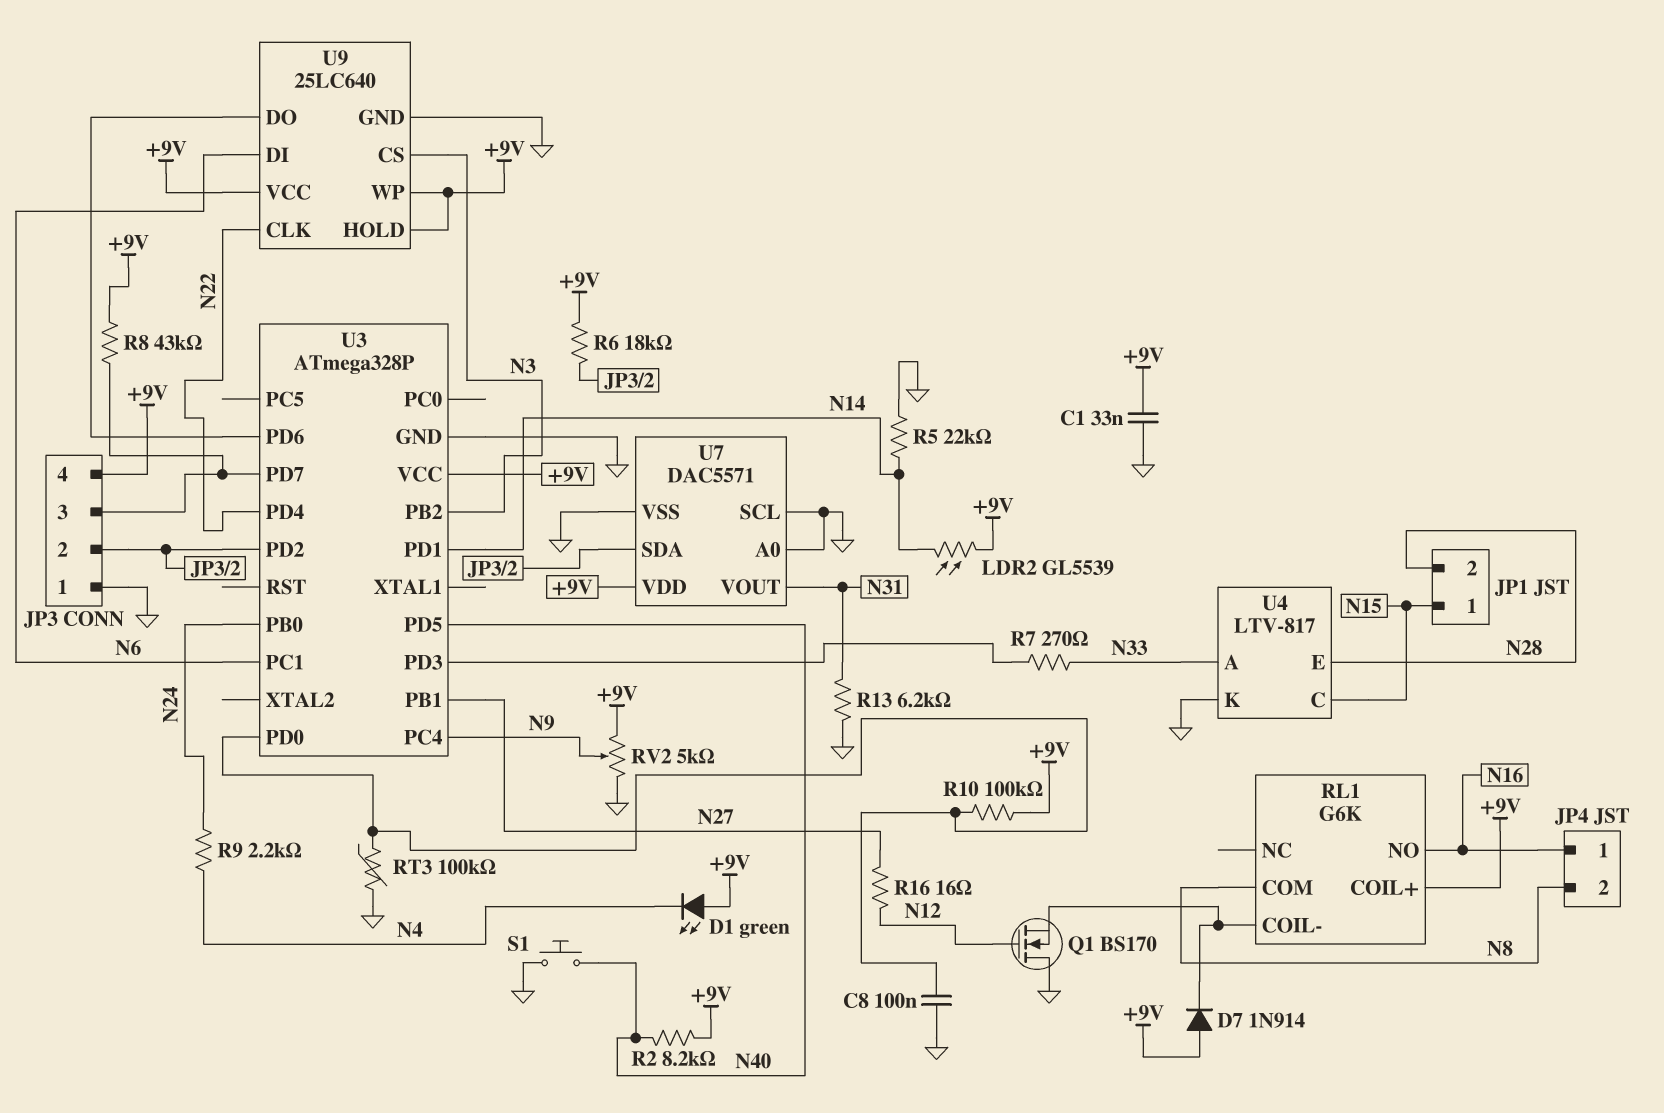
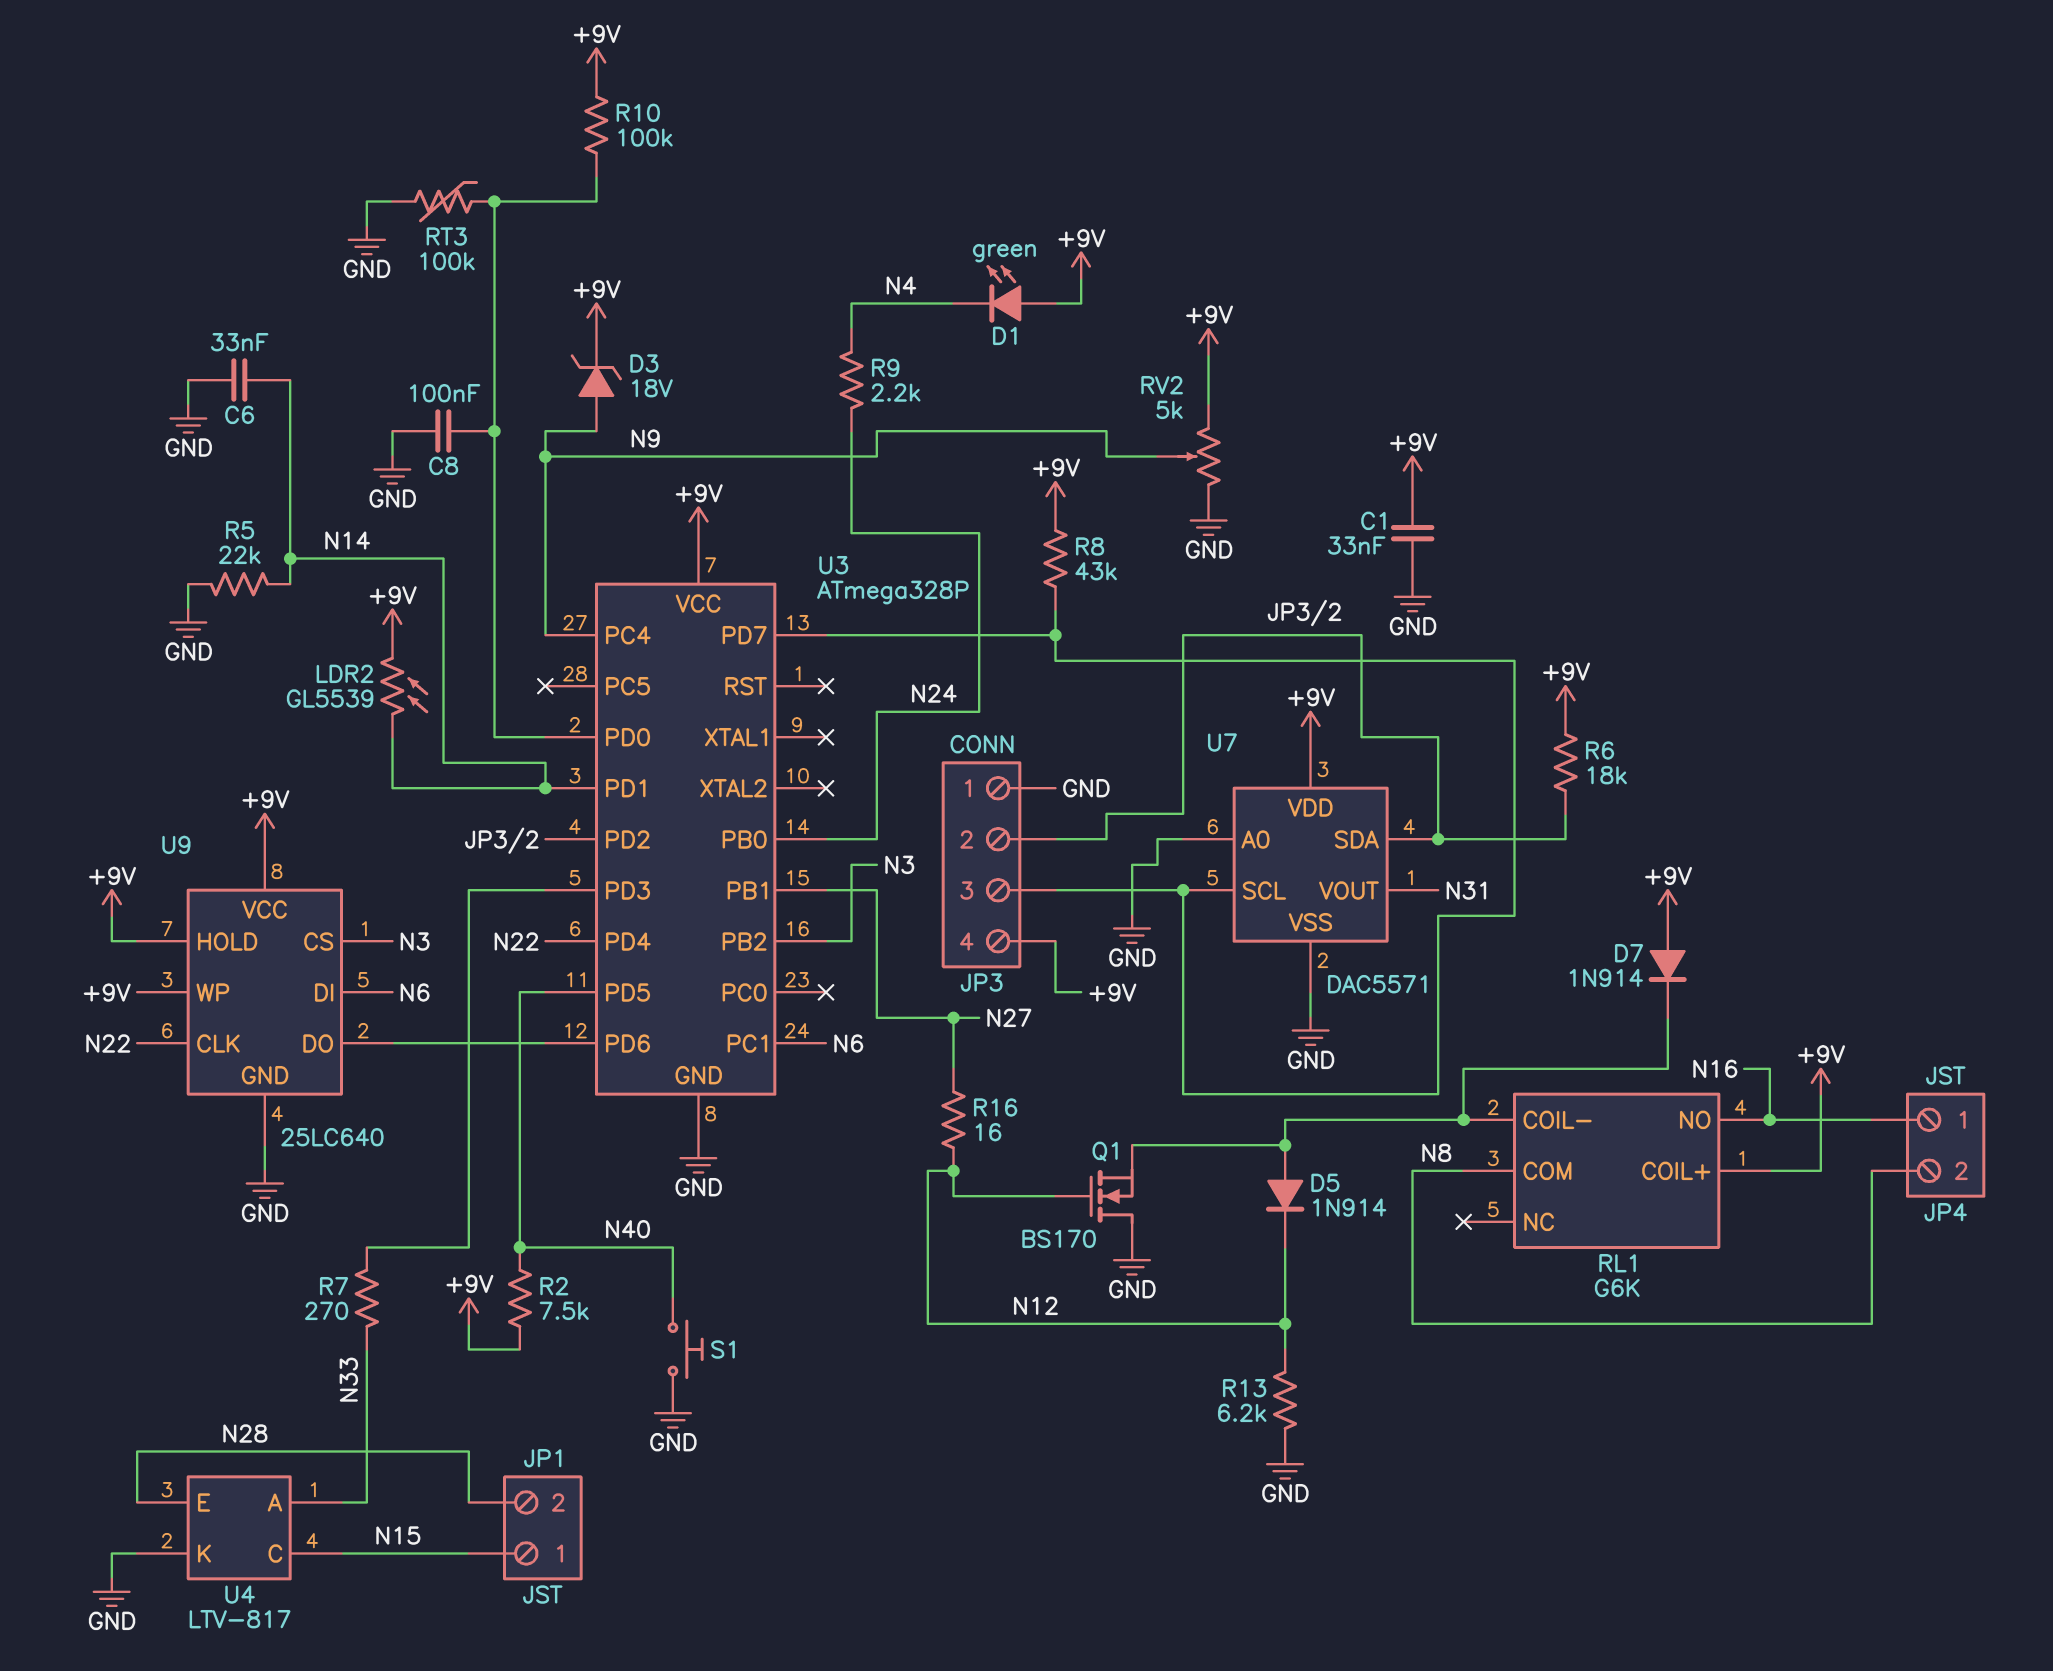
C6: none -> 33nF (GND, N14)
D3: none -> zener 18V (A N9, K +9V)
D5: none -> diode 1N914 (A RL1/COIL-, K N12)
R2: 8.2k (+9V, N40) -> 7.5k (+9V, N40)
R13: 6.2k (GND, N31) -> 6.2k (GND, N12)
U7 pin SCL: GND -> JP3/3

